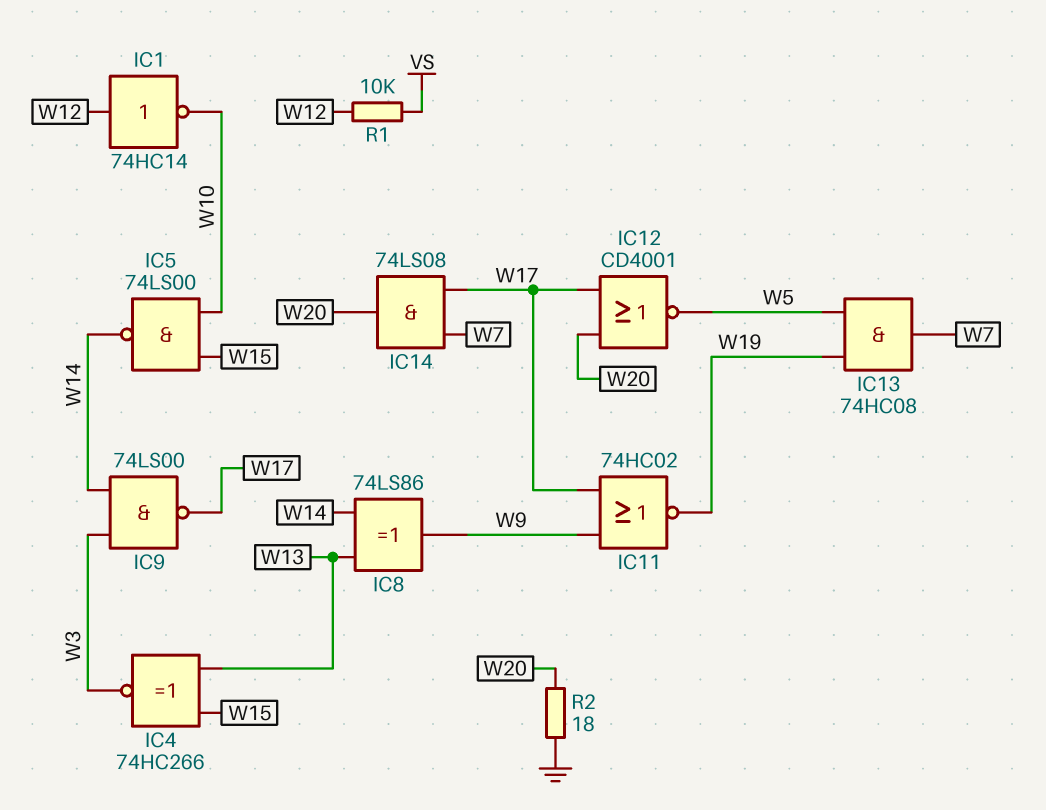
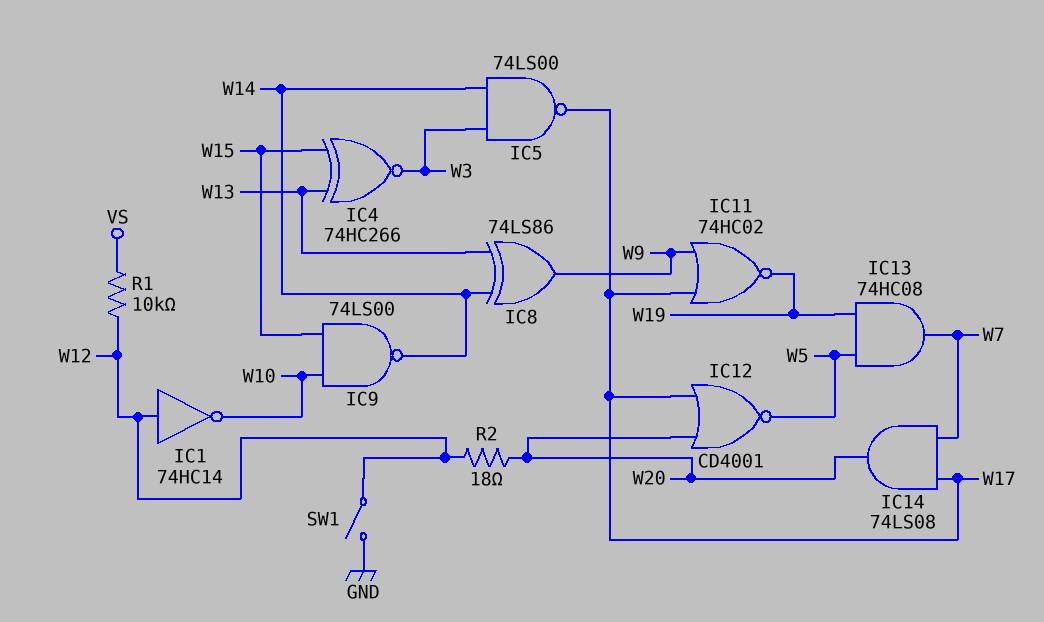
IC5: NAND 74LS00 (in W10, in W15, out W14) -> NAND 74LS00 (in W3, in W14, out W17)
IC9: NAND 74LS00 (in W3, in W14, out W17) -> NAND 74LS00 (in W10, in W15, out W14)
R2: 18 (GND, W20) -> 18 (W12, W20)
SW1: none -> switch (GND, W12)

